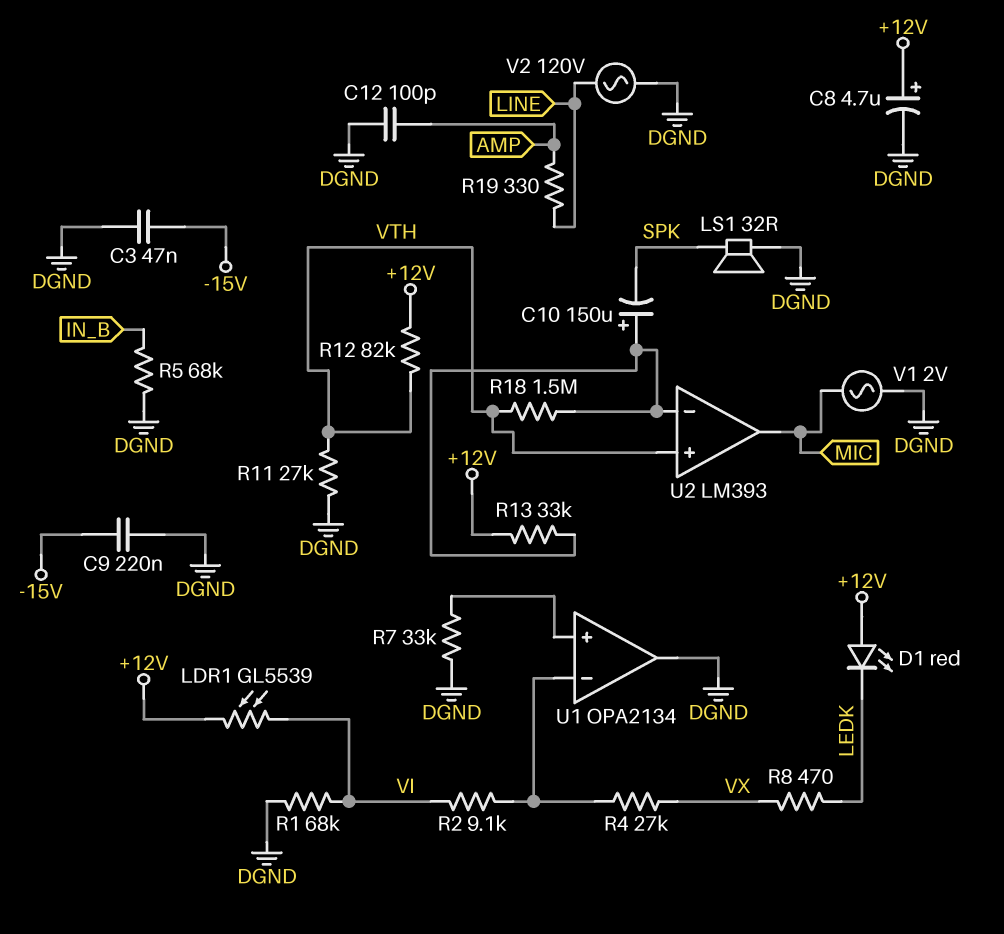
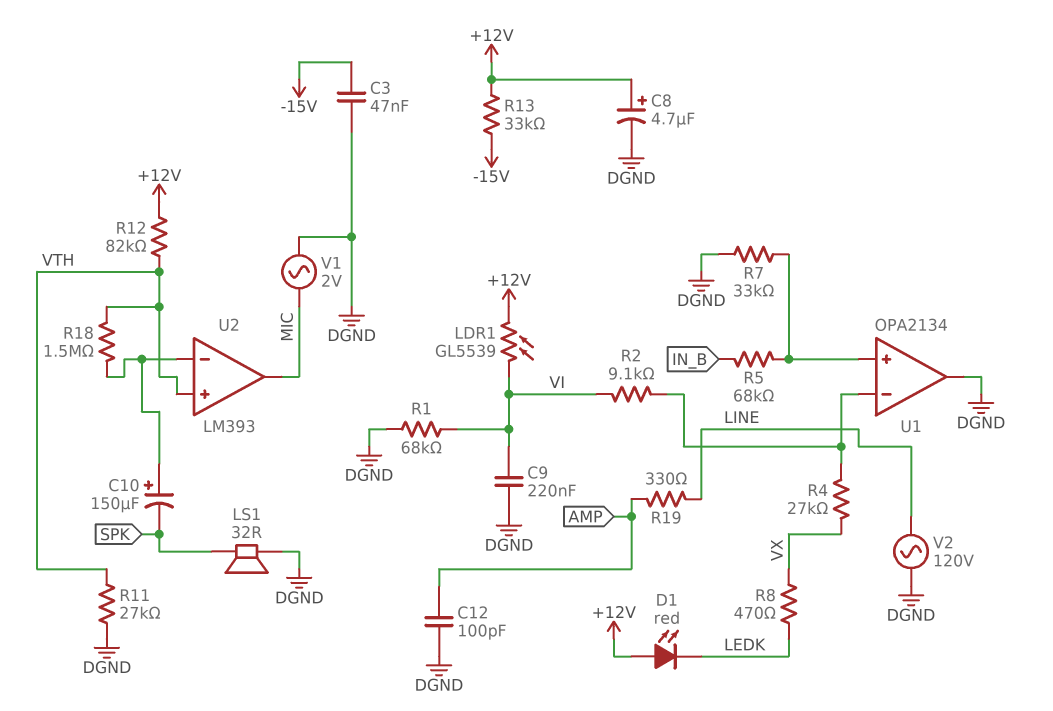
C9: 220nF (-15V, DGND) -> 220nF (DGND, VI)
R5: 68k (DGND, IN_B) -> 68k (IN_B, U1/in+)
R13: 33k (+12V, U2/in-) -> 33k (+12V, -15V)

